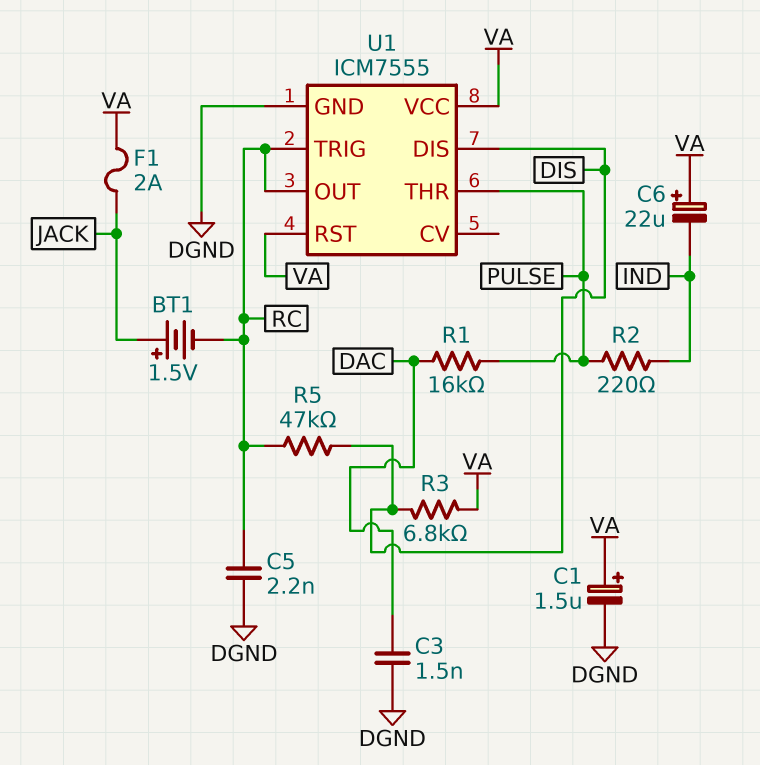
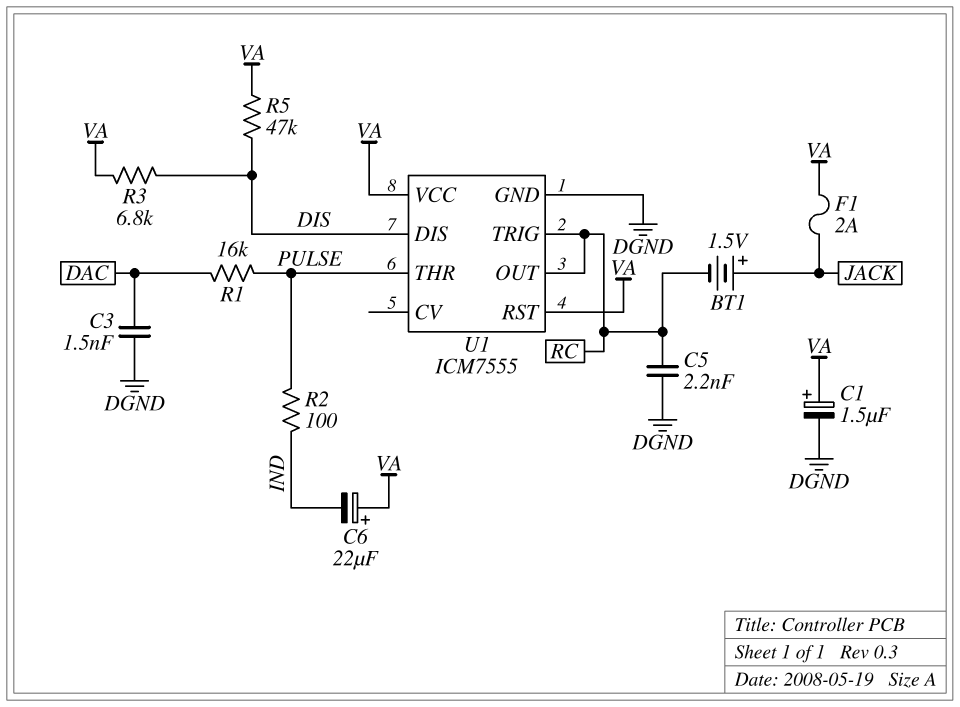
R2: 220 (IND, PULSE) -> 100 (IND, PULSE)
R5: 47k (DIS, RC) -> 47k (DIS, VA)

